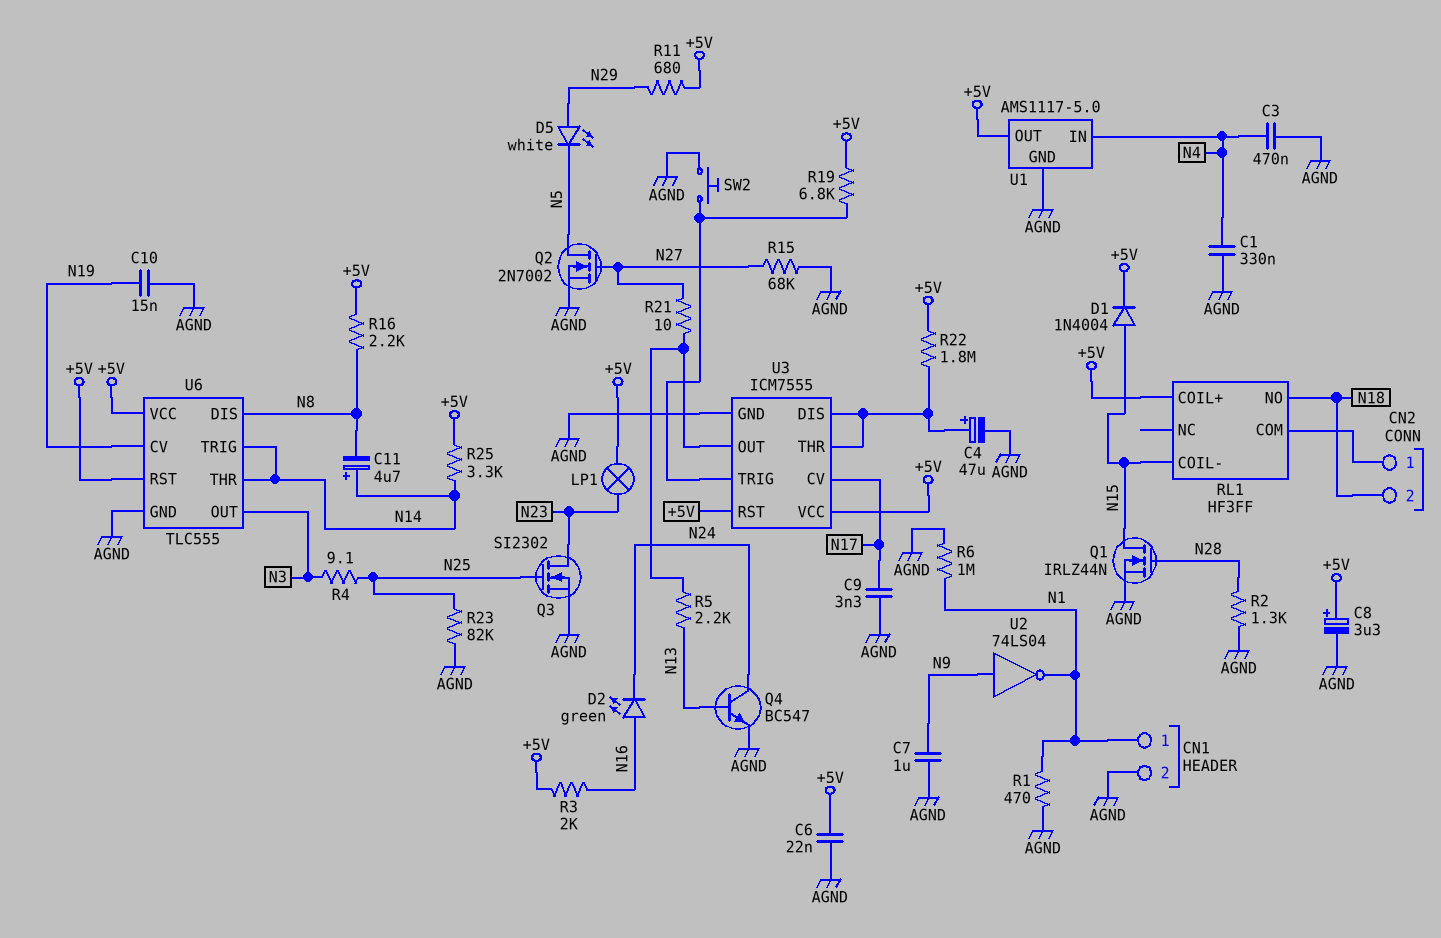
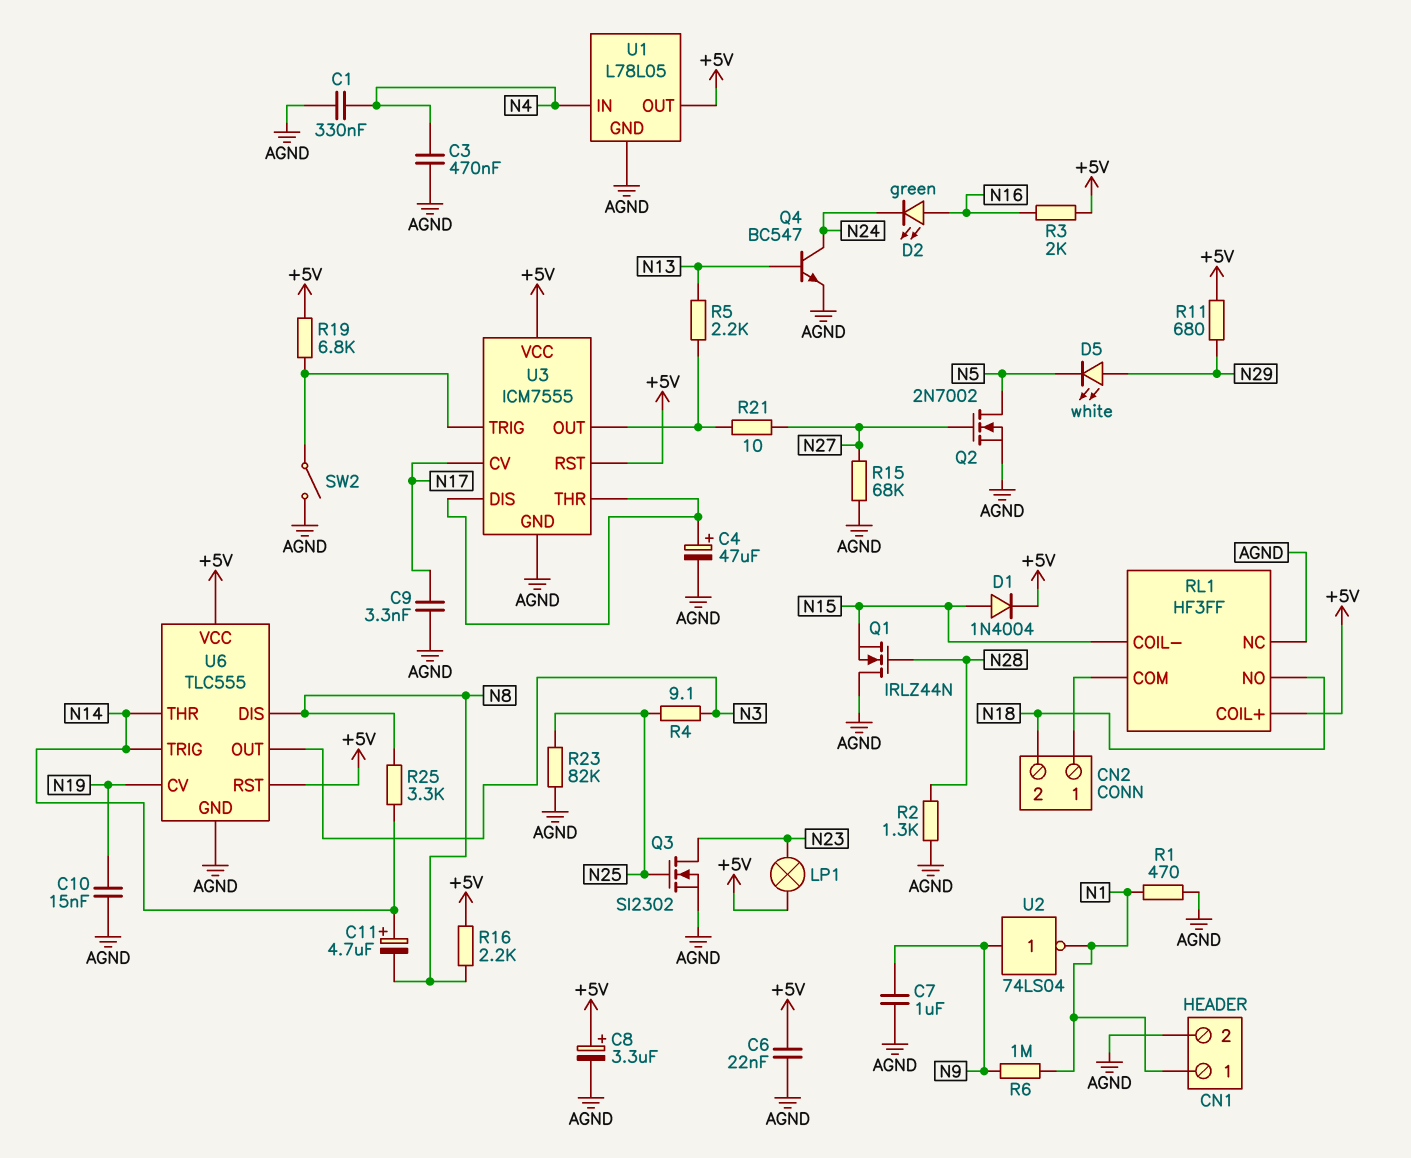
Q1: NMOS IRLZ44N (G N28, D N15, S AGND) -> NMOS IRLZ44N (G N28, D AGND, S N15)
R6: 1M (AGND, N1) -> 1M (N1, N9)
R22: 1.8M (+5V, U3/DIS) -> none
R25: 3.3k (+5V, N14) -> 3.3k (N8, N14)
RL1 pin NC: none -> AGND
SW2: button (AGND, U3/TRIG) -> switch (AGND, U3/TRIG)
U1: AMS1117-5.0 -> L78L05

